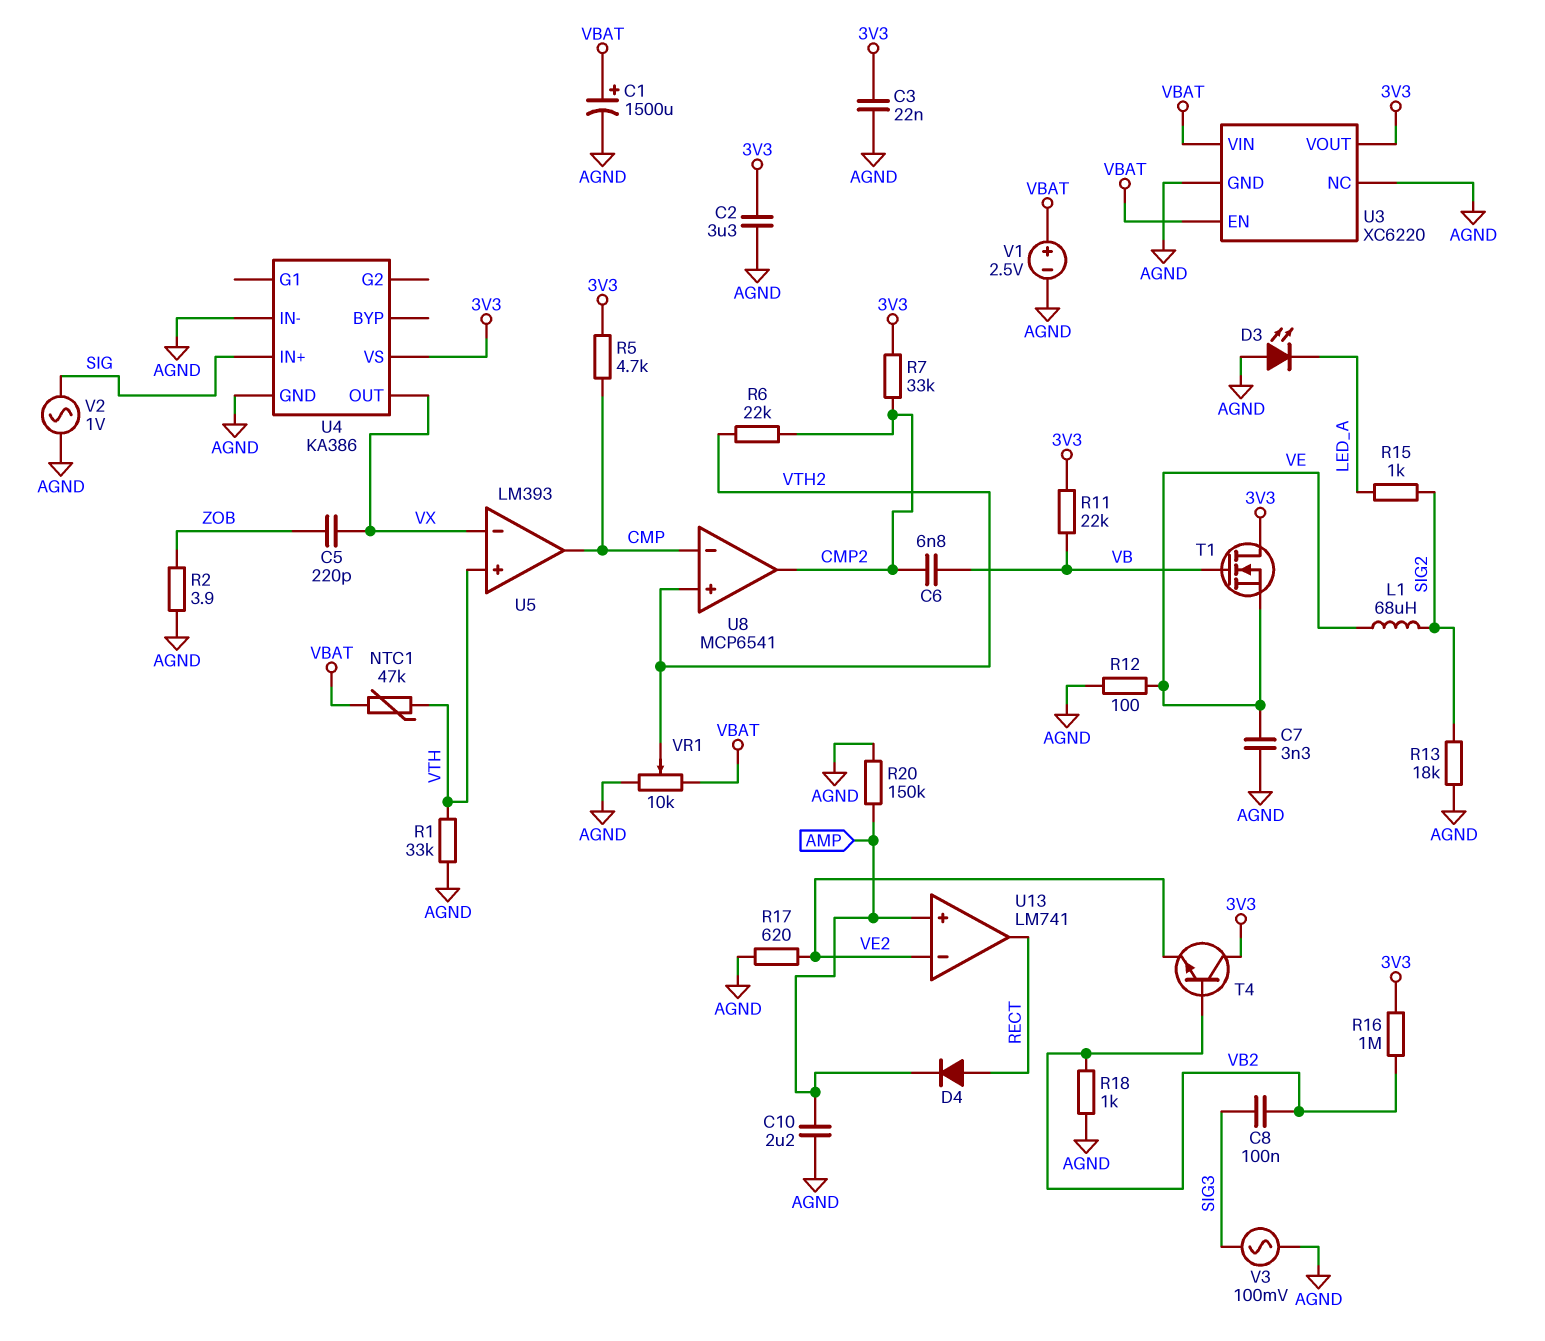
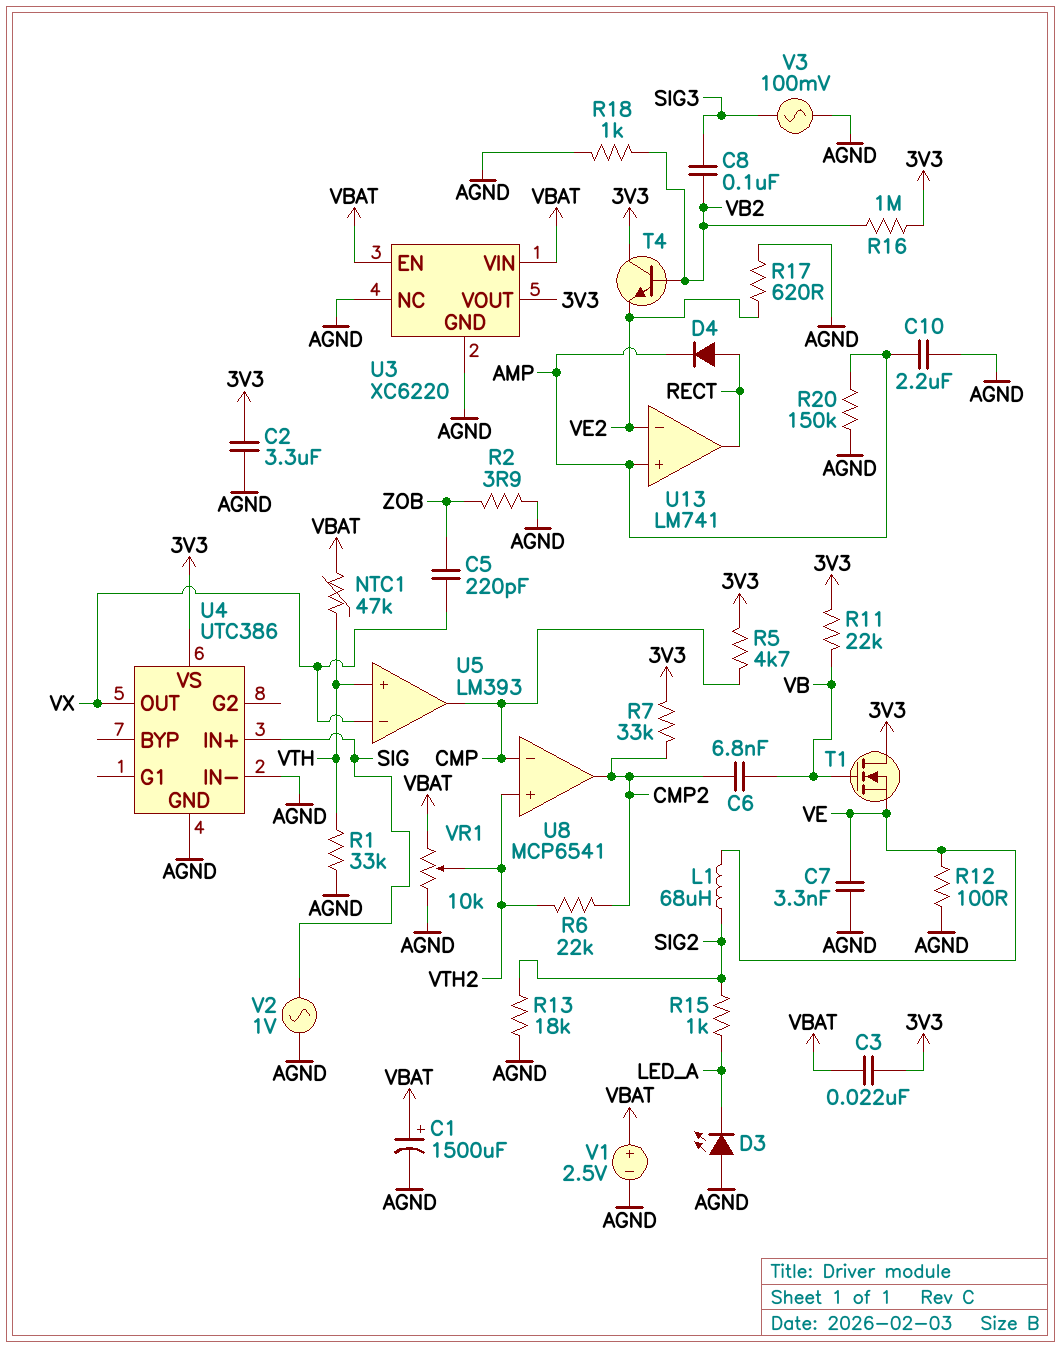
C3: 22nF (3V3, AGND) -> 22nF (3V3, VBAT)
U4: KA386 -> UTC386

